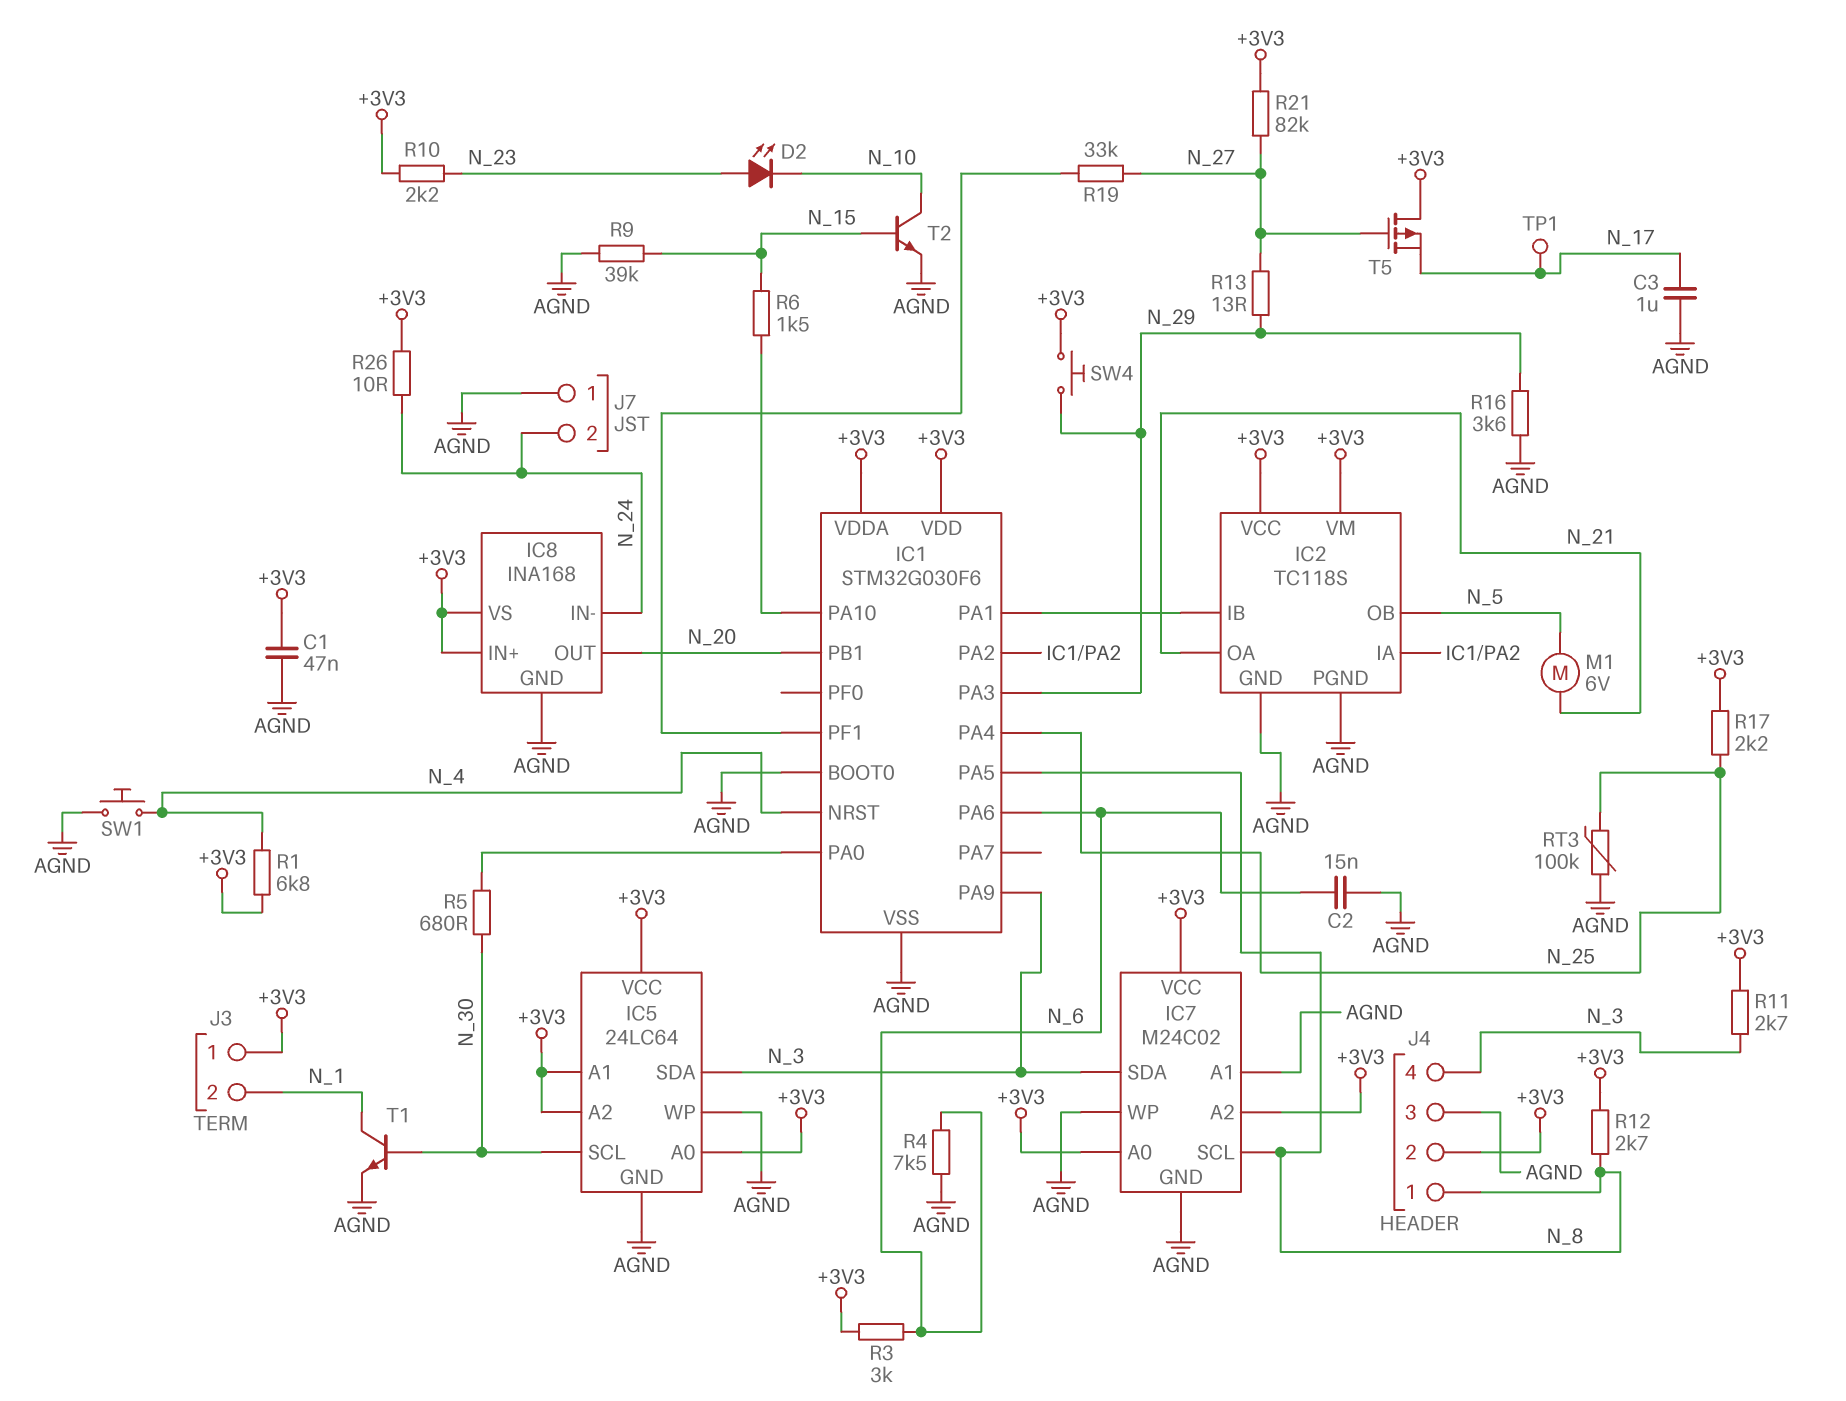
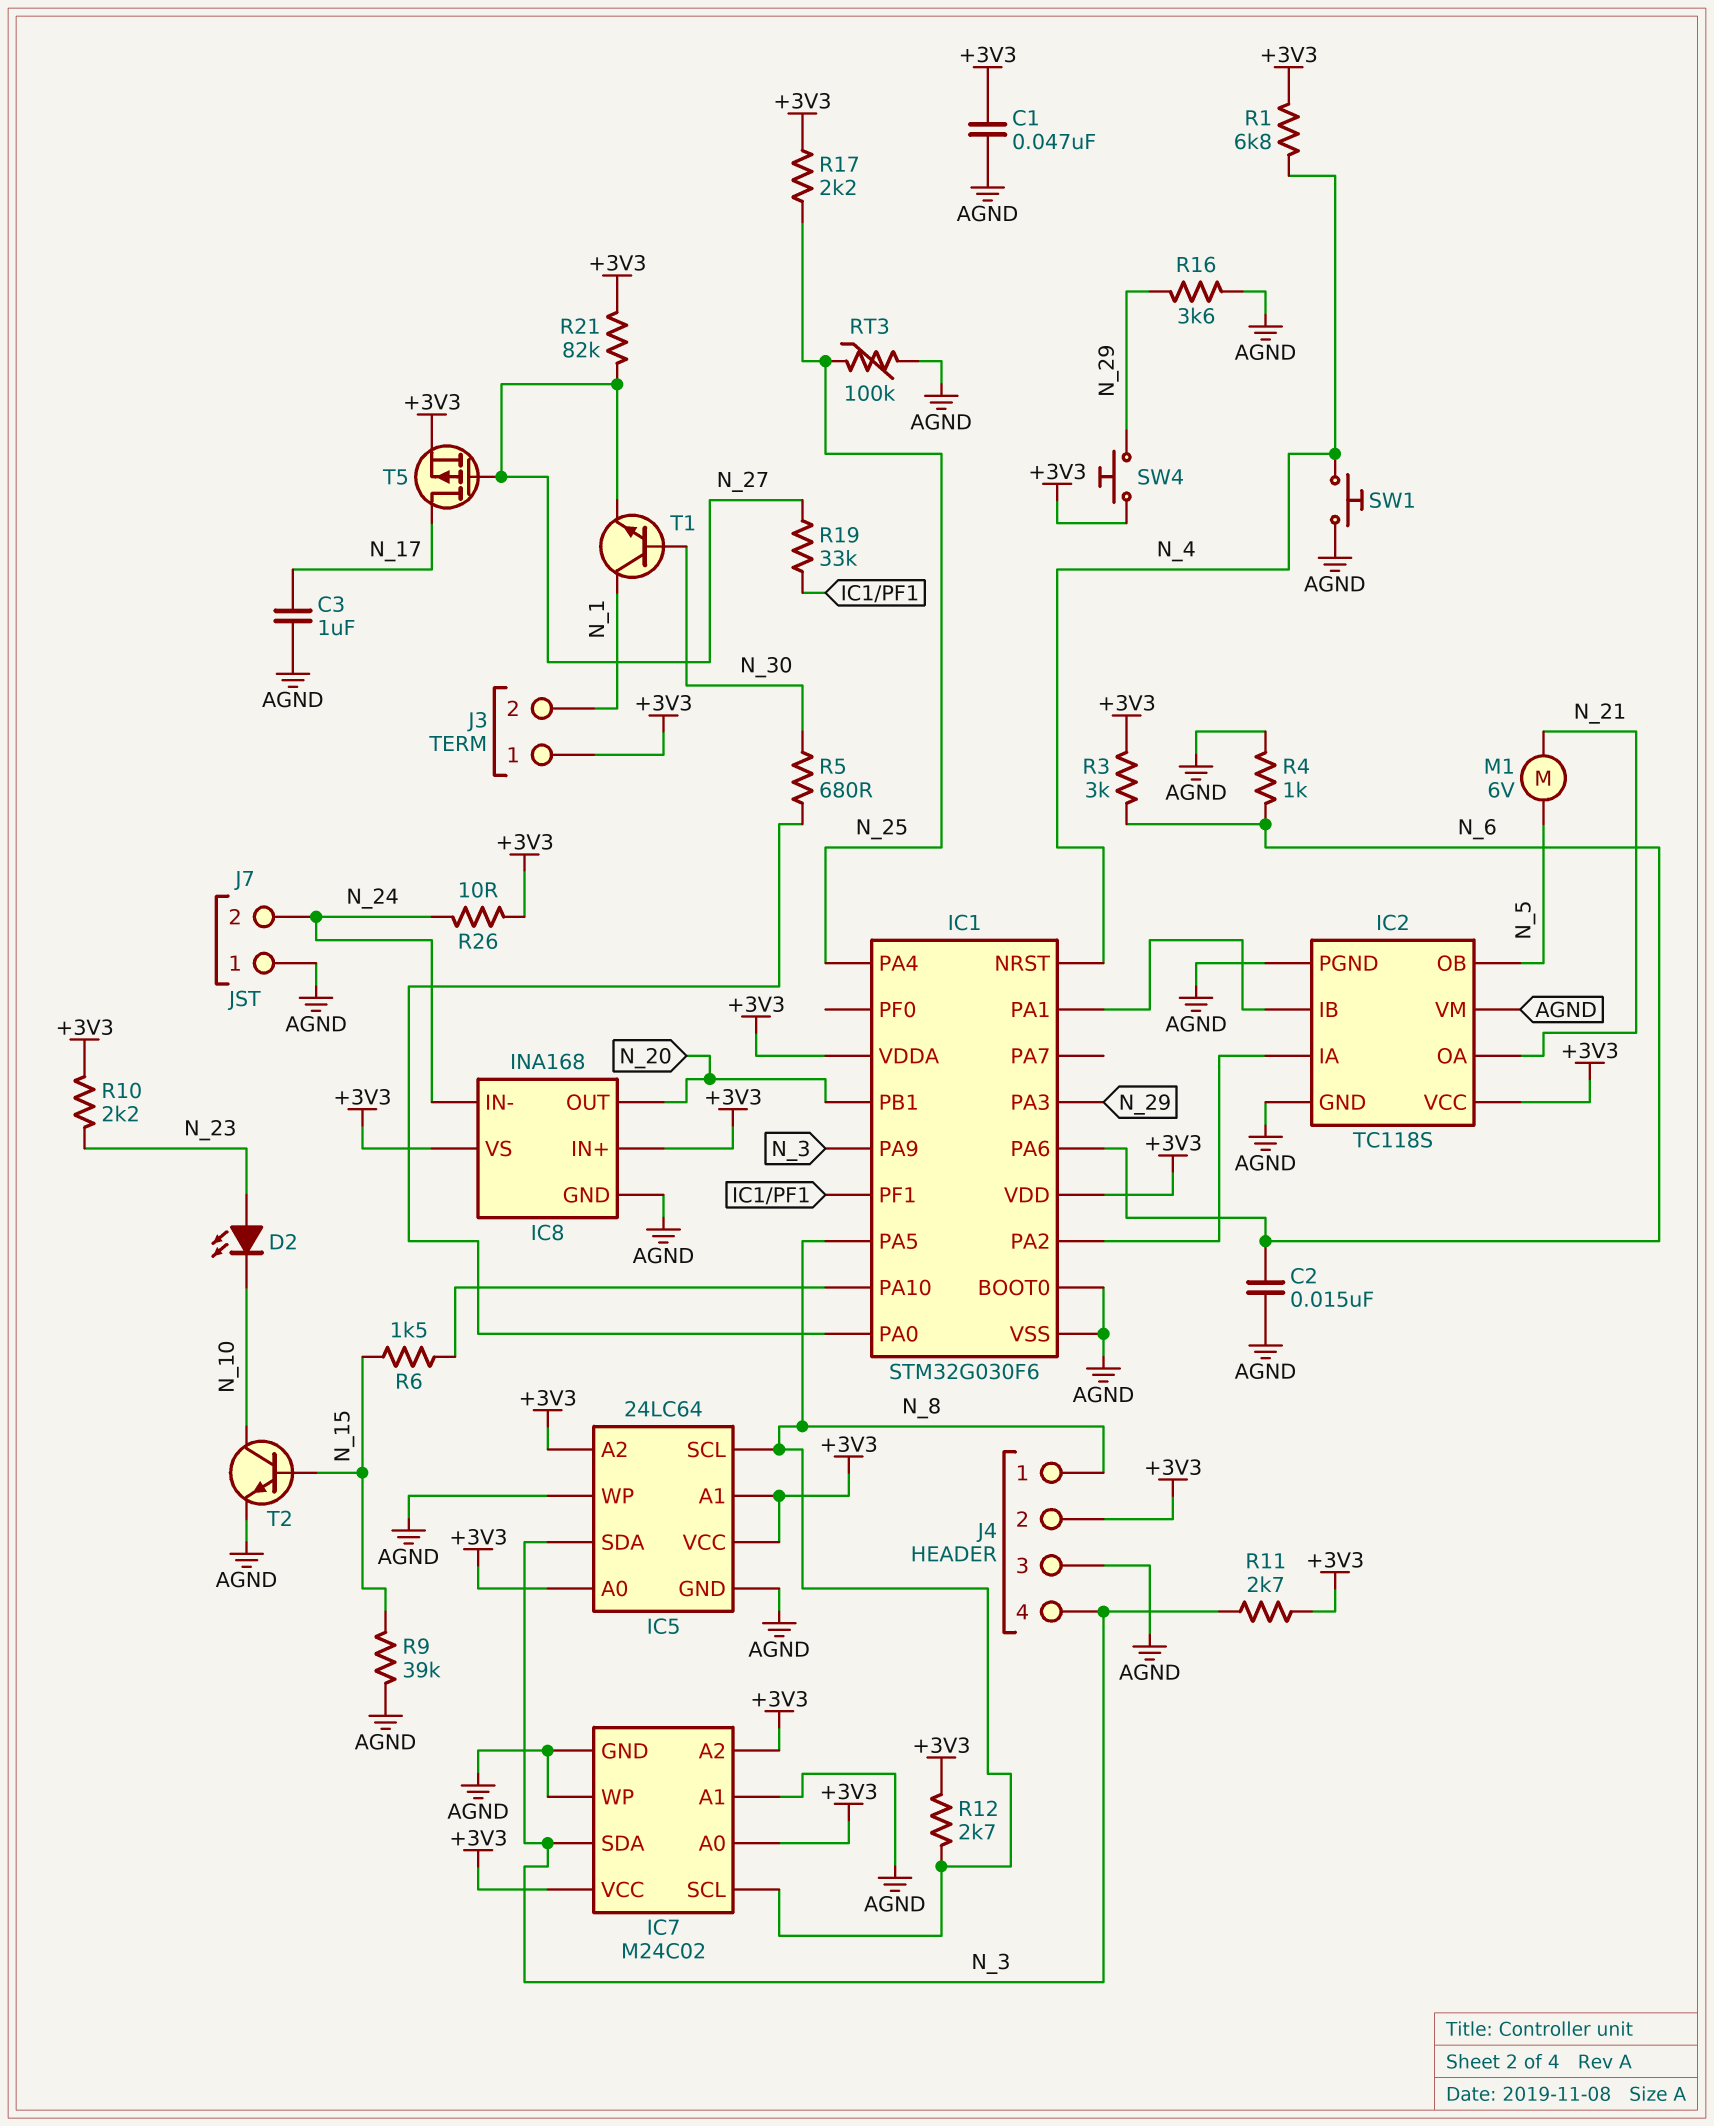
IC2 pin VM: +3V3 -> AGND
IC5 pin SCL: N_30 -> N_8
R4: 7.5k (AGND, N_6) -> 1k (AGND, N_6)
R13: 13 (N_27, N_29) -> none
T1: NPN (B N_30, C N_1, E AGND) -> NPN (B N_30, C N_1, E N_27)
T5: PMOS (G N_27, D +3V3, S N_17) -> PMOS (G N_27, D N_17, S +3V3)
TP1: test point (N_17) -> none

